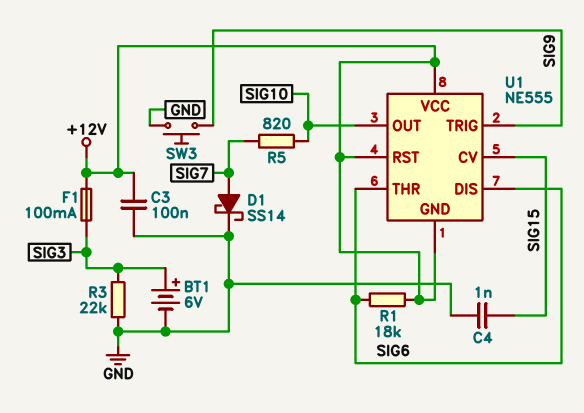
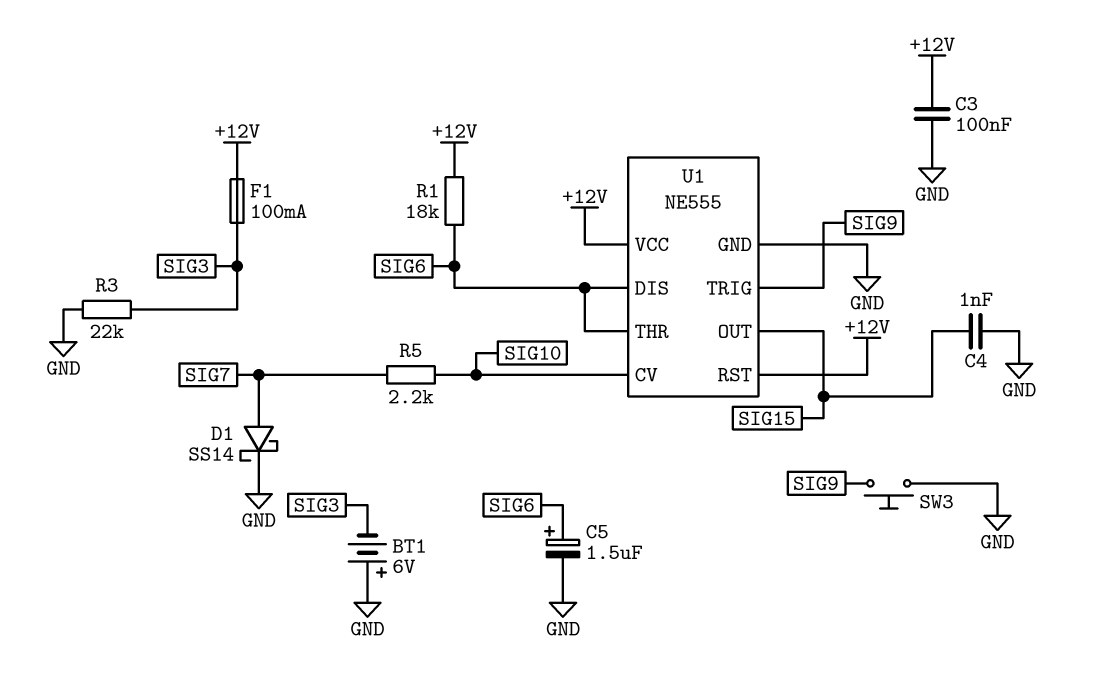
BT1: 6V (plus SIG3, minus GND) -> 6V (plus GND, minus SIG3)
C5: none -> 1.5uF (plus SIG6, minus GND)
R5: 820 (SIG7, SIG10) -> 2.2k (SIG7, SIG10)
U1 pin CV: SIG15 -> SIG10
U1 pin GND: +12V -> GND
U1 pin OUT: SIG10 -> SIG15

